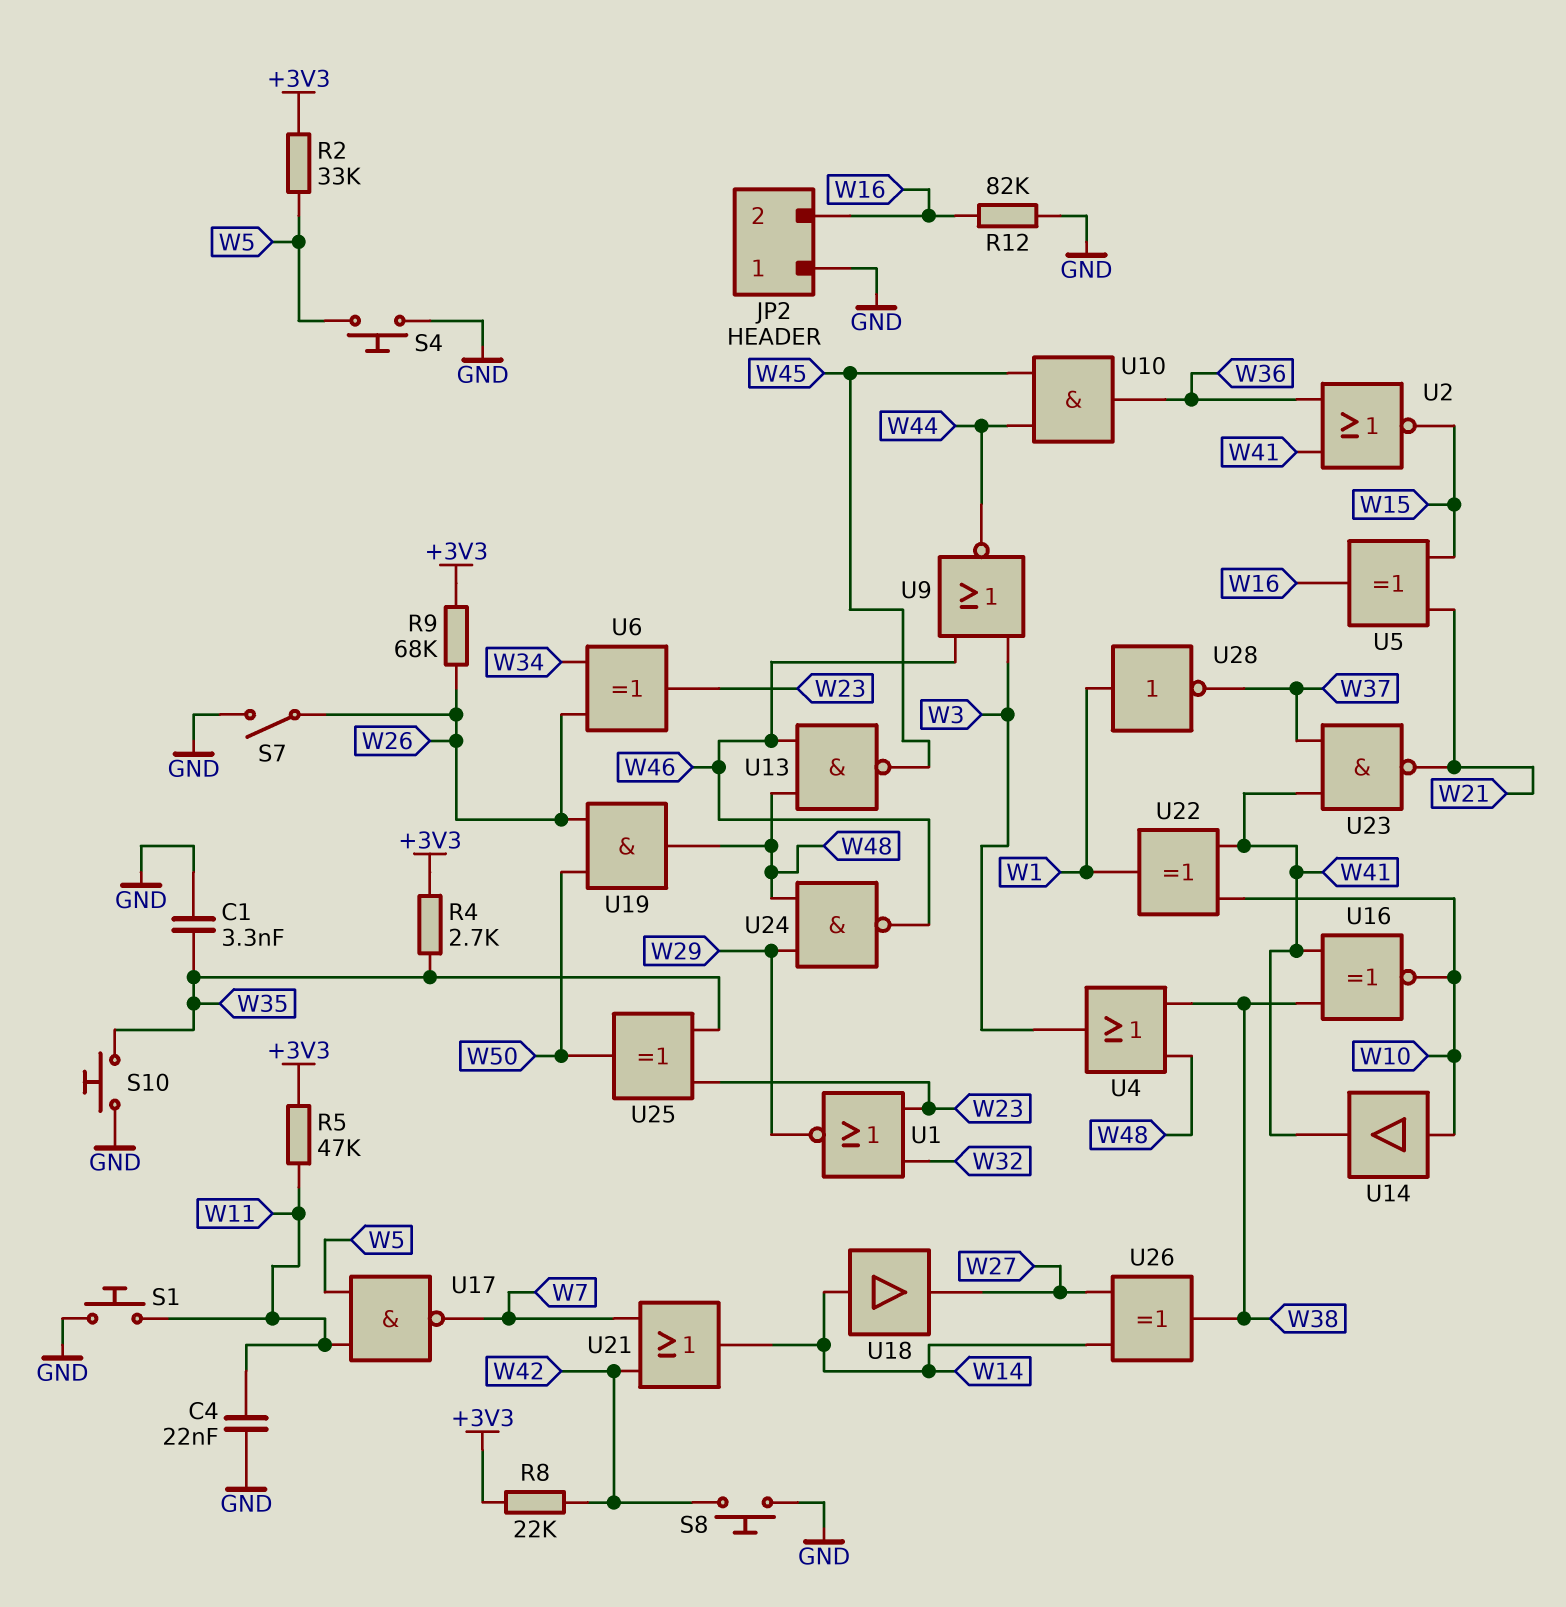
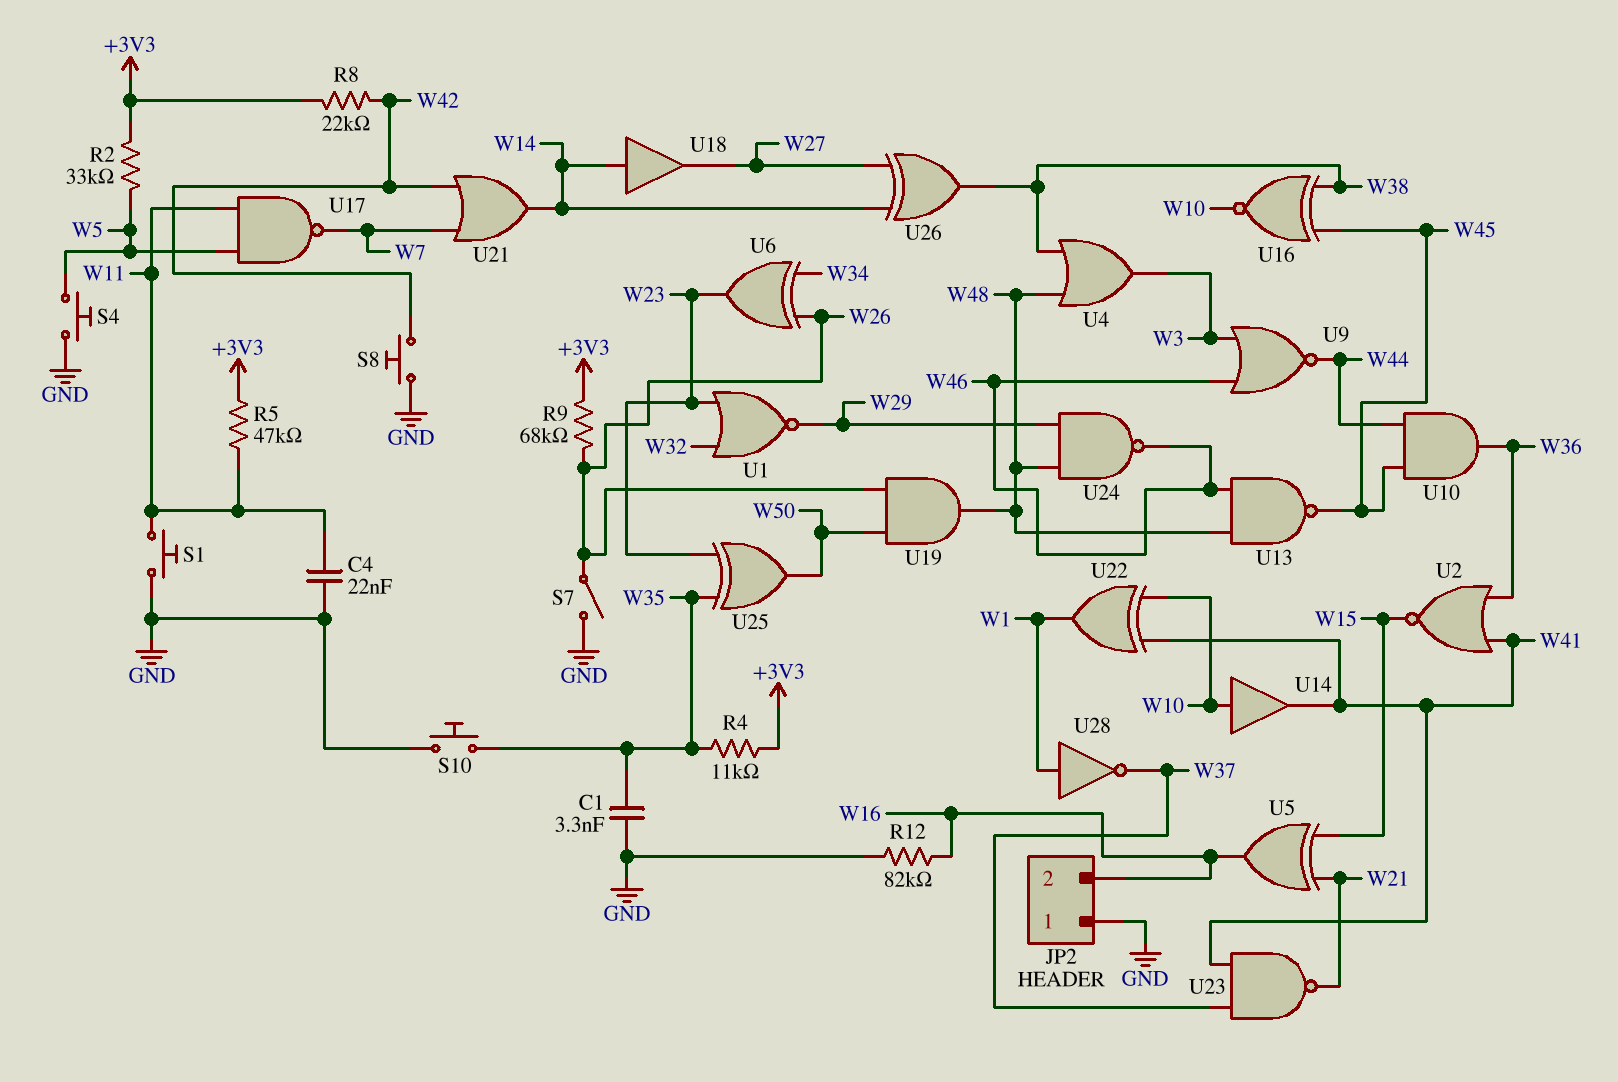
R4: 2.7k (+3V3, W35) -> 11k (+3V3, W35)
U16: XNOR (in W38, in W41, out W10) -> XNOR (in W38, in W45, out W10)

